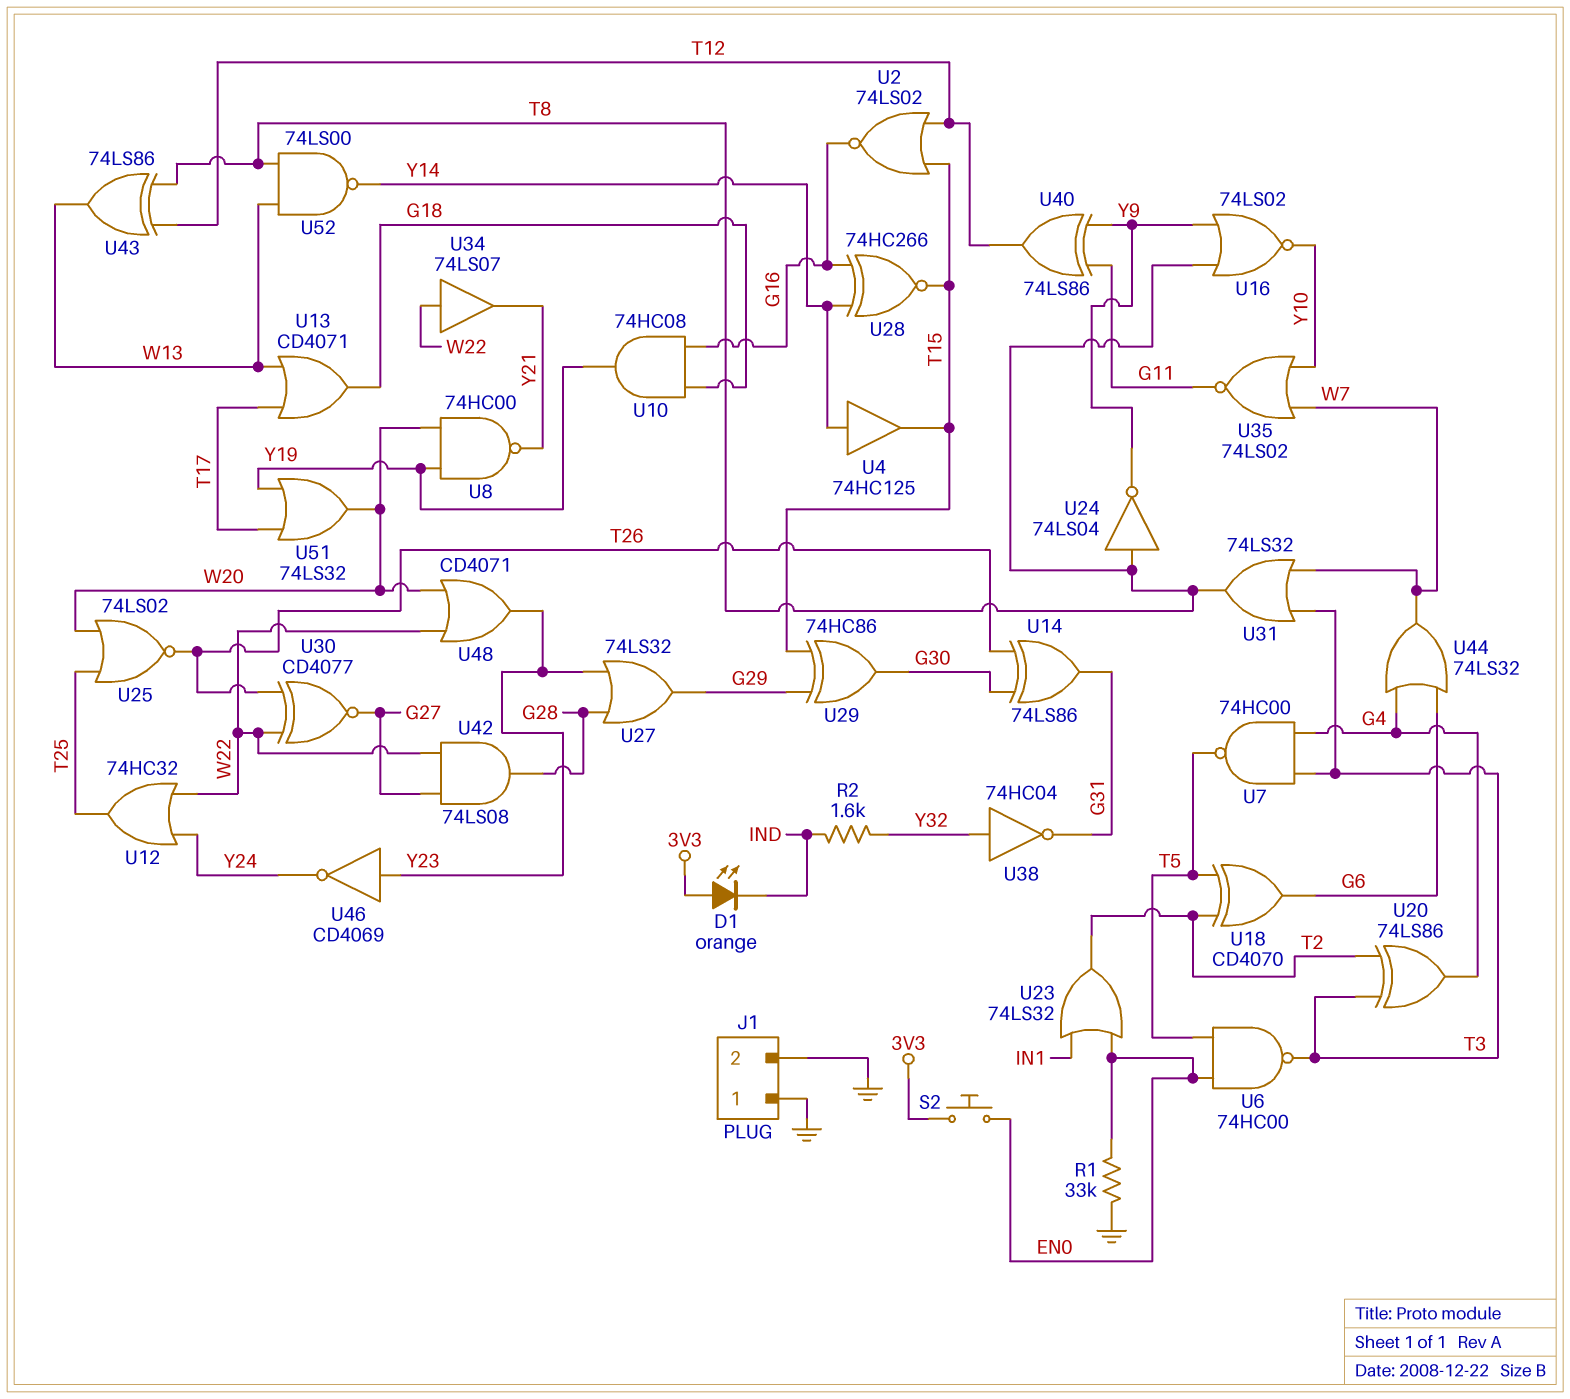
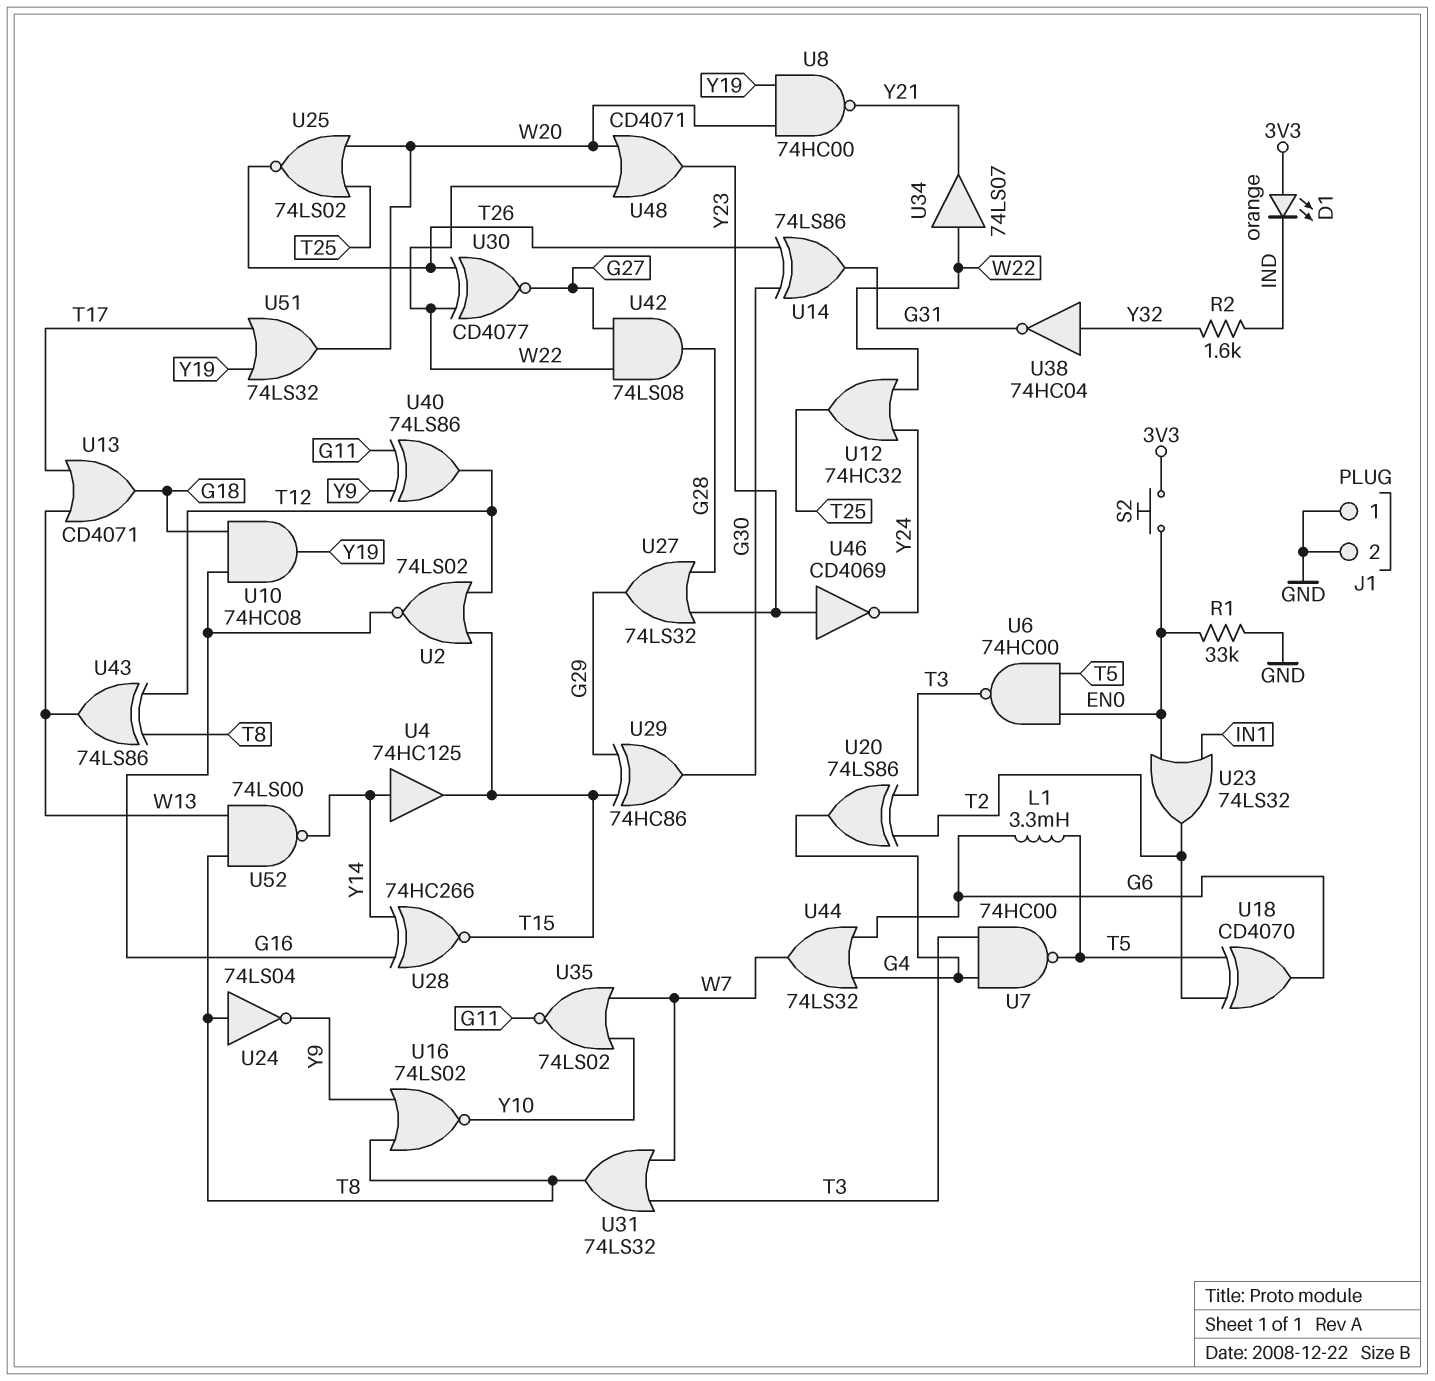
L1: none -> 3.3mH (G6, T5)

